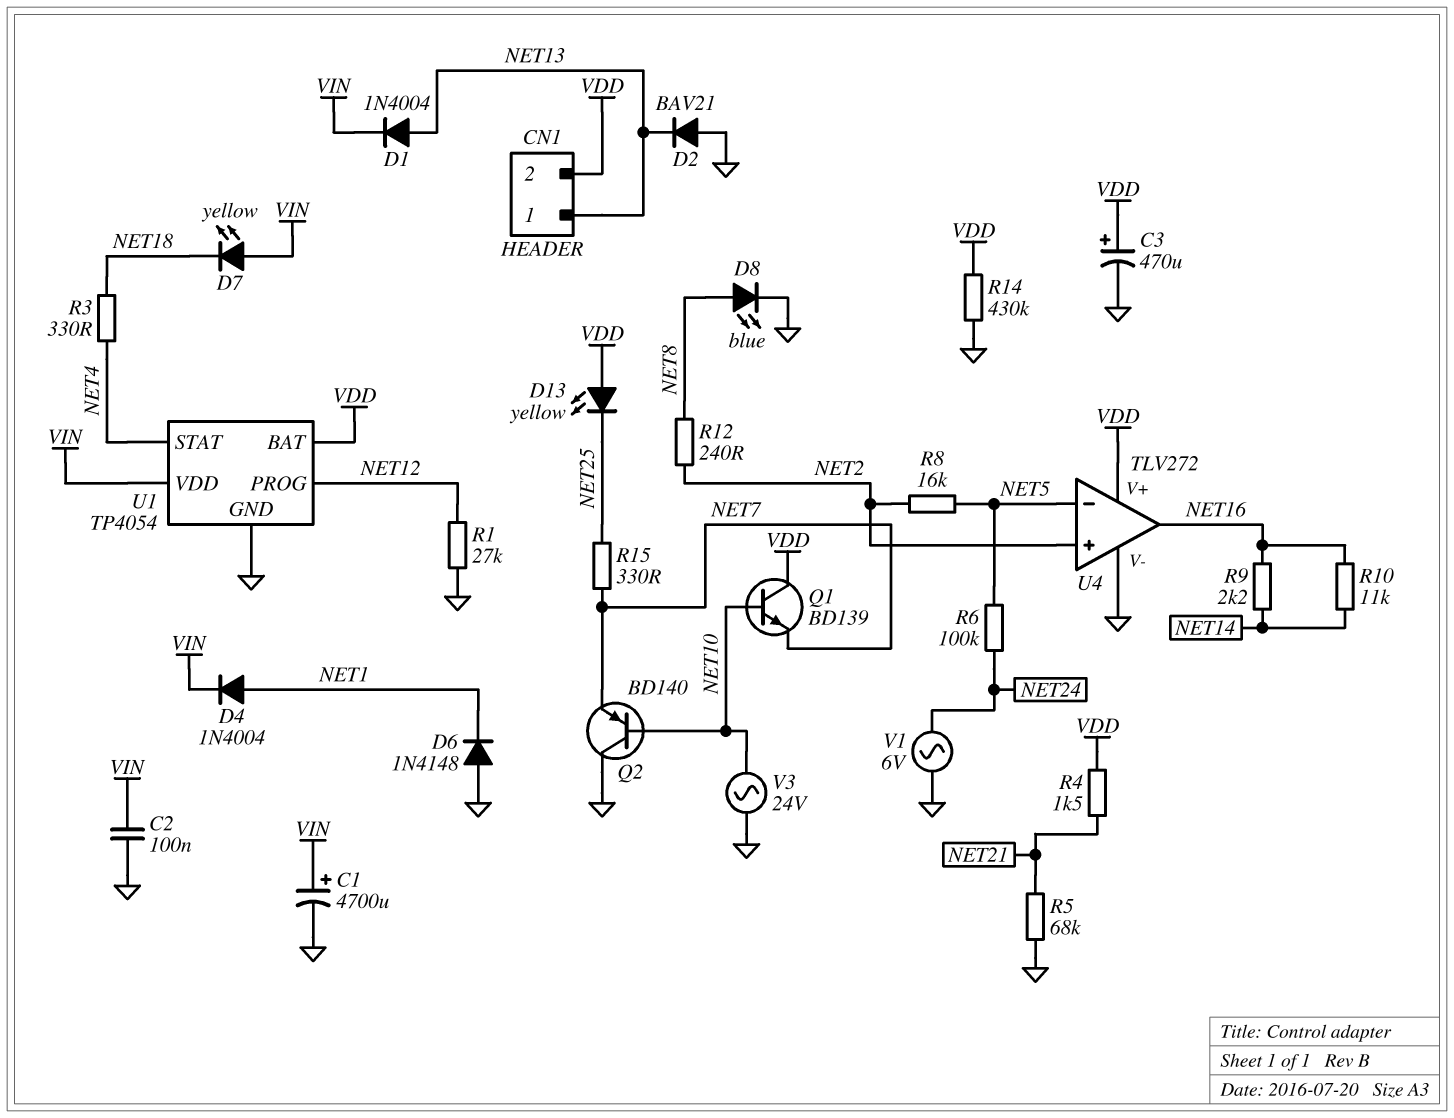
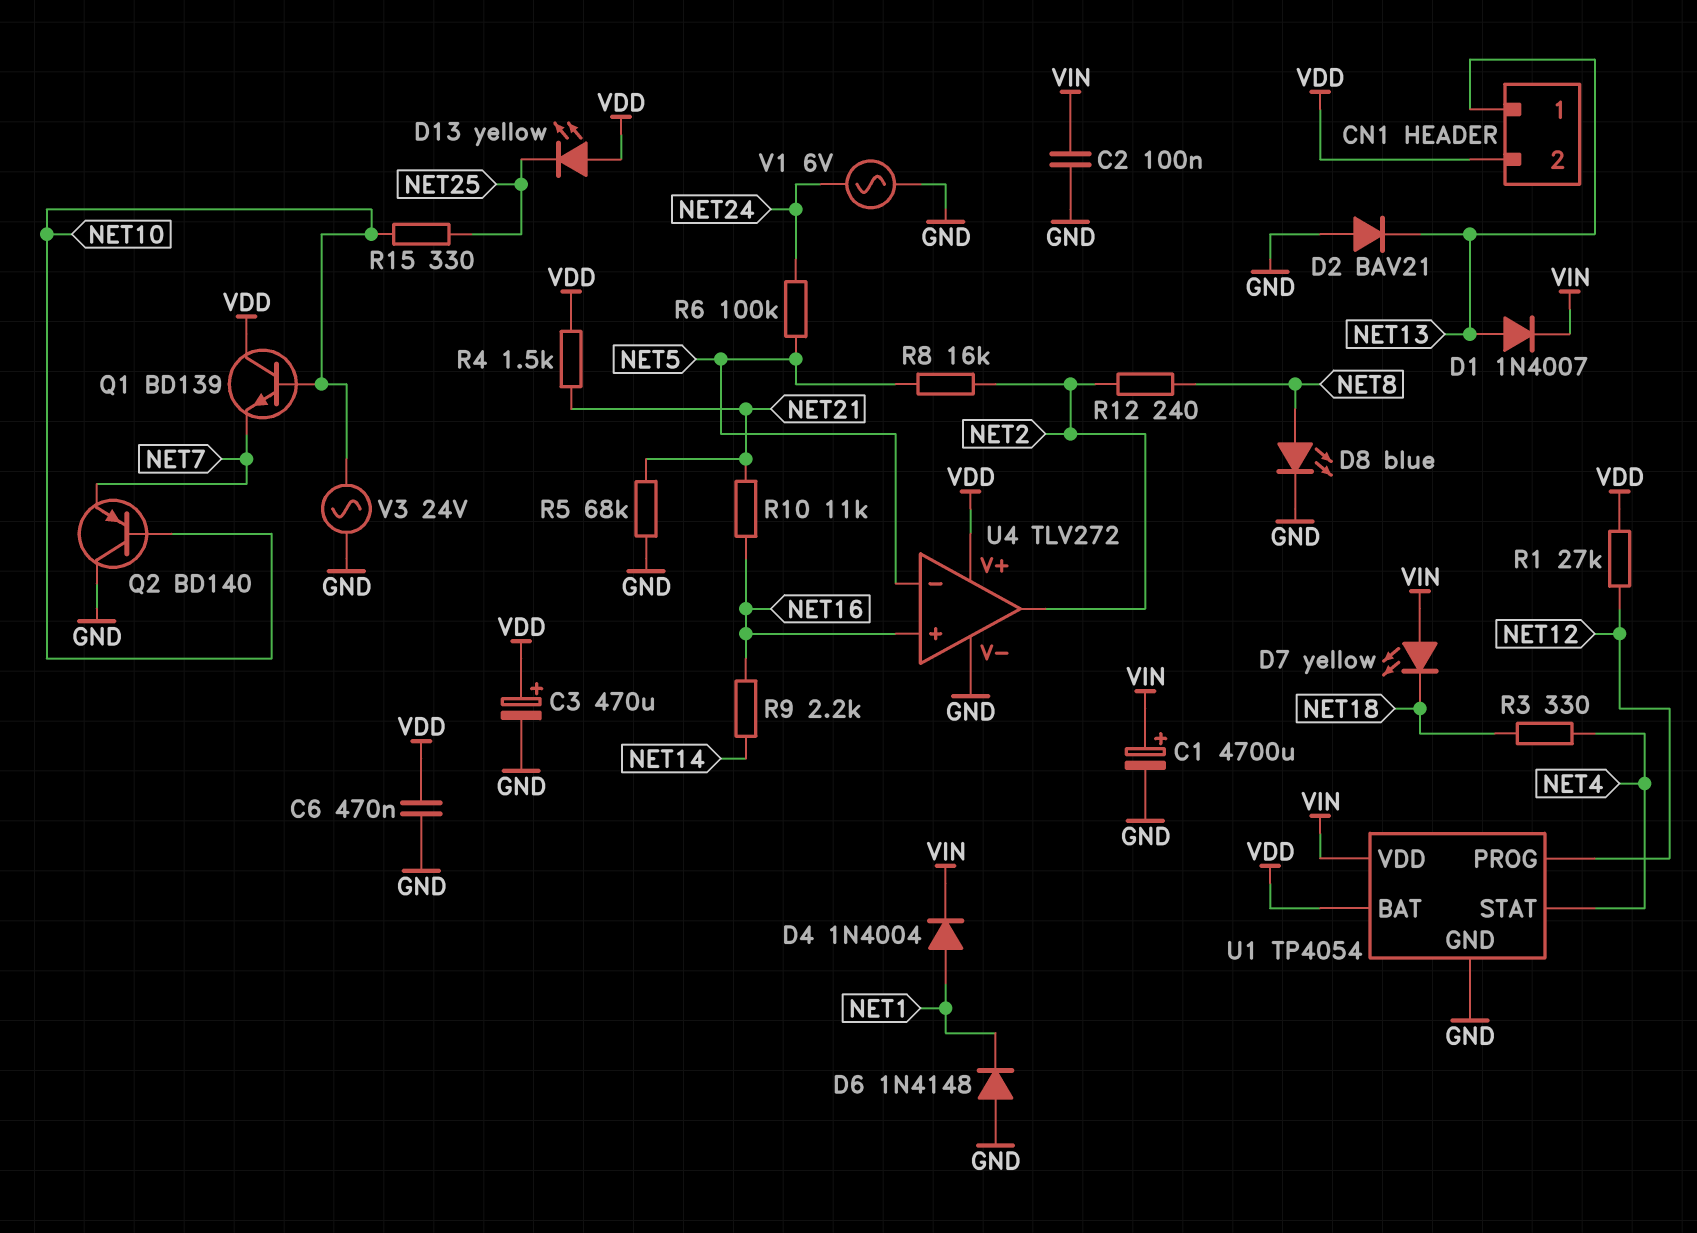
C6: none -> 470nF (GND, VDD)
D1: diode 1N4004 (A NET13, K VIN) -> diode 1N4007 (A NET13, K VIN)
R1: 27k (GND, NET12) -> 27k (NET12, VDD)
R10: 11k (NET14, NET16) -> 11k (NET16, NET21)
R14: 430k (GND, VDD) -> none
R15: 330 (NET7, NET25) -> 330 (NET10, NET25)
U4 pin in+: NET2 -> NET16
U4 pin out: NET16 -> NET2

